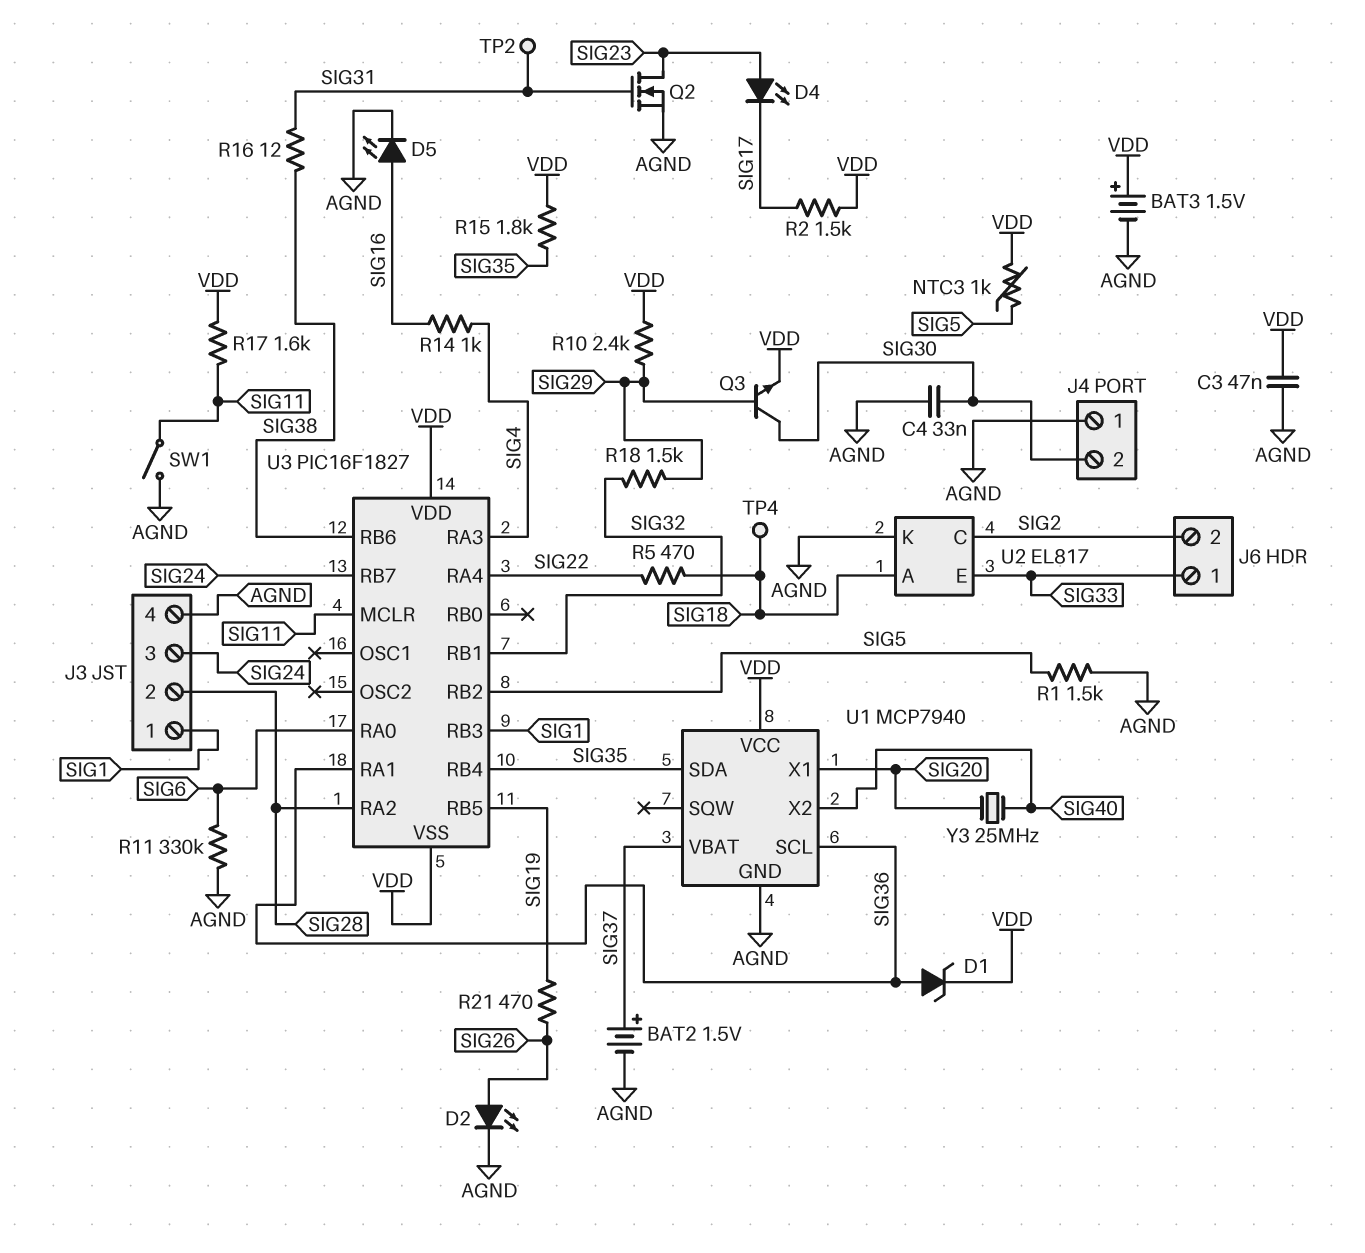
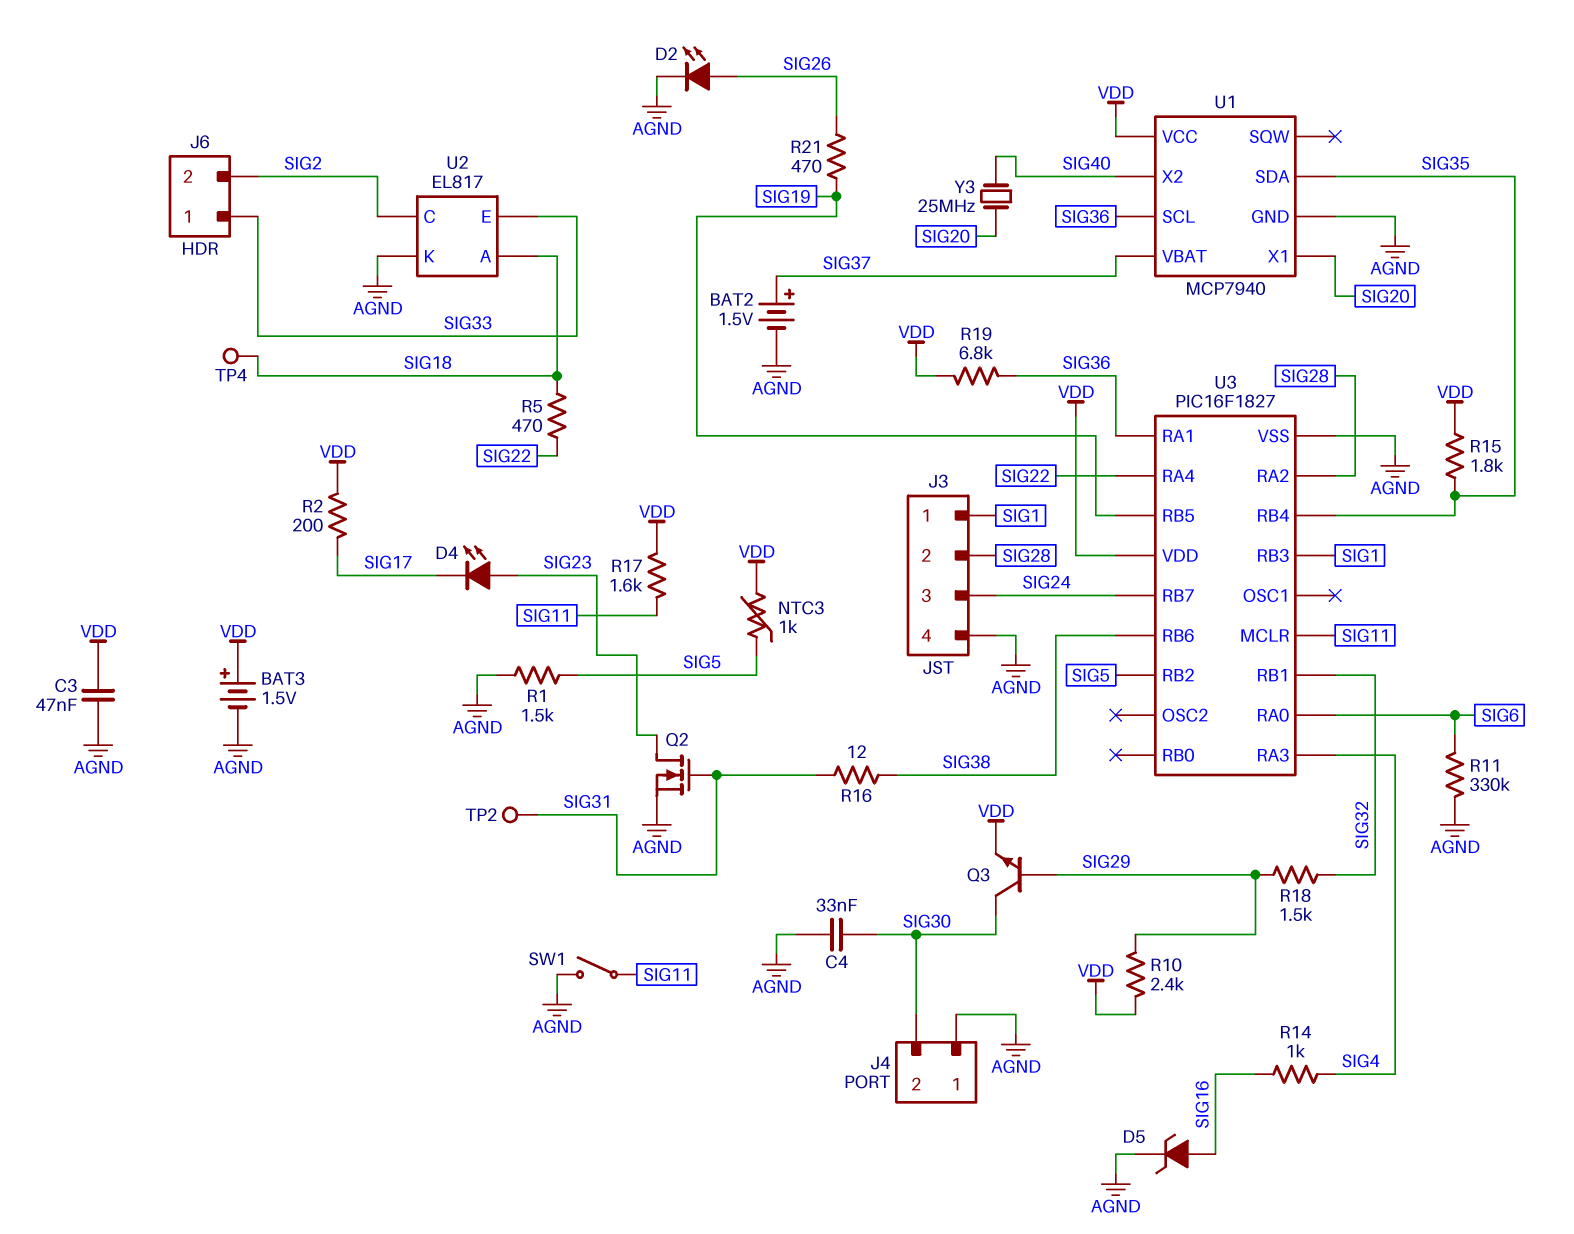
D1: zener (A SIG36, K VDD) -> none
D5: LED (A SIG16, K AGND) -> zener (A SIG16, K AGND)
R2: 1.5k (SIG17, VDD) -> 200 (SIG17, VDD)
R19: none -> 6.8k (SIG36, VDD)
U3 pin VSS: VDD -> AGND

